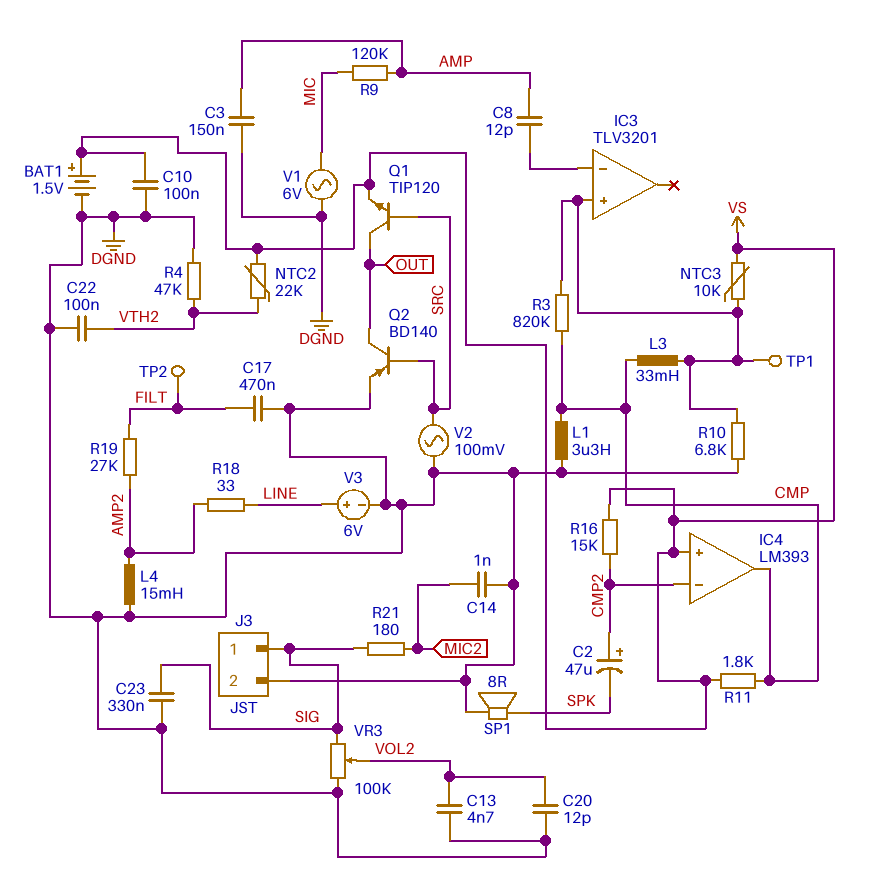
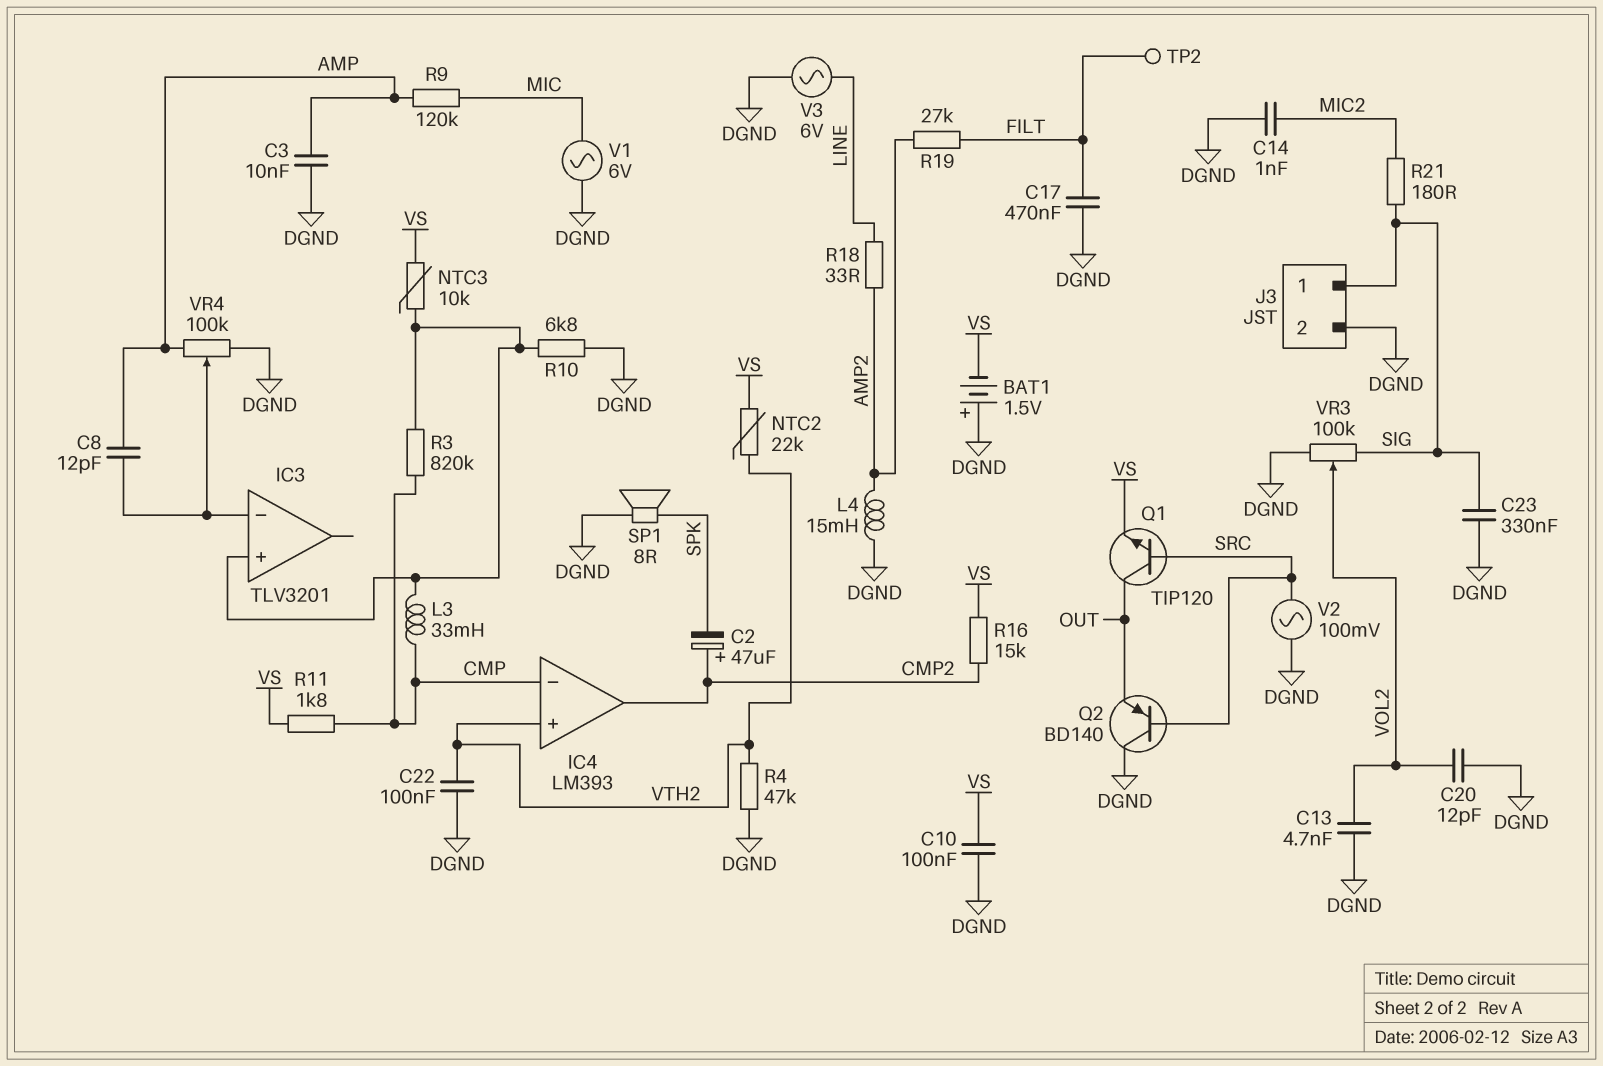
BAT1: 1.5V (plus VS, minus DGND) -> 1.5V (plus DGND, minus VS)
C3: 150nF (AMP, DGND) -> 10nF (AMP, DGND)
IC4 pin in+: VS -> VTH2
IC4 pin in-: CMP2 -> CMP
IC4 pin out: CMP -> CMP2
L1: 3.3uH (CMP, DGND) -> none
Q2: PNP BD140 (B SRC, C OUT, E DGND) -> PNP BD140 (B SRC, C DGND, E OUT)
TP1: test point (IC3/in+) -> none
V3: 6V (plus LINE, minus DGND) -> AC 6V (DGND, LINE)
VR4: none -> 100k (AMP, DGND, wiper IC3/in-)

